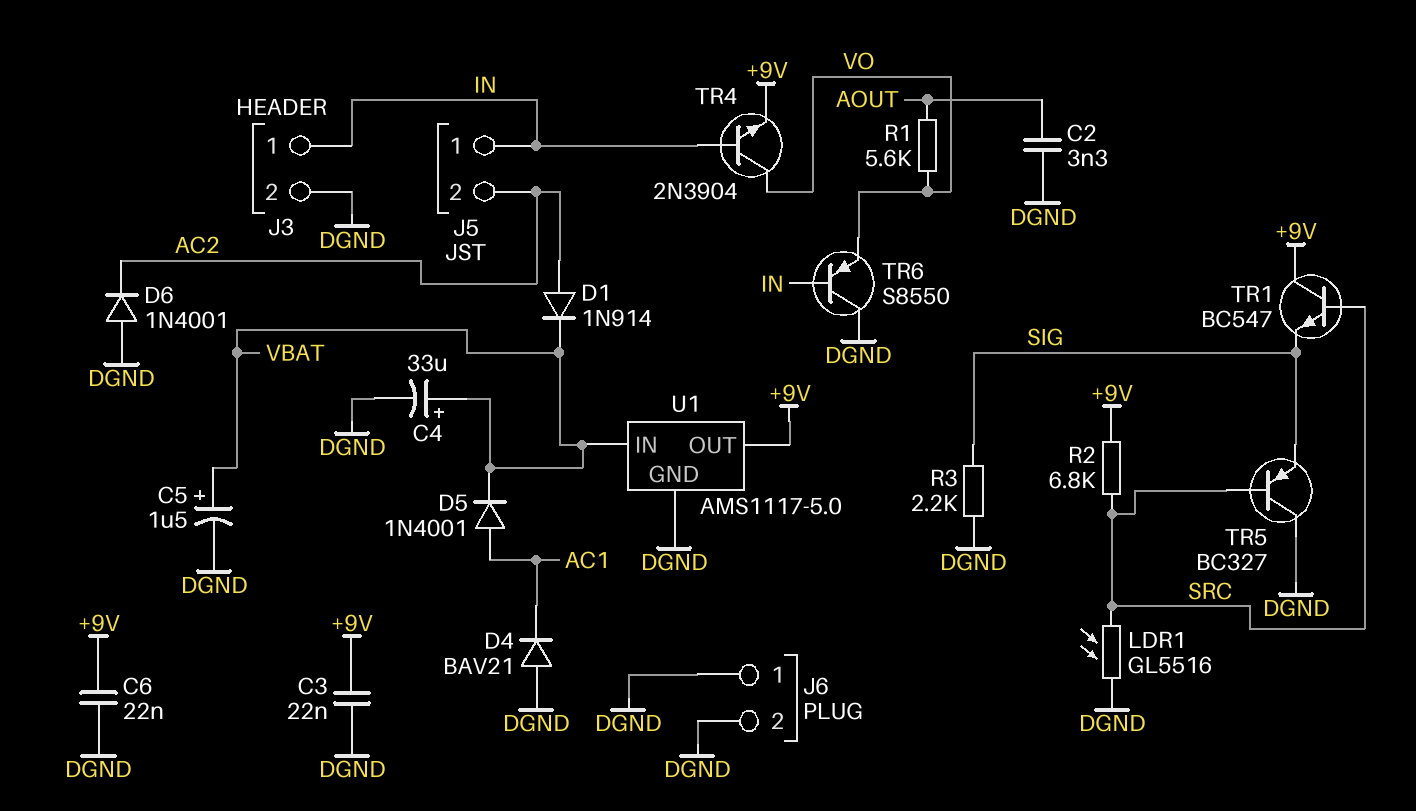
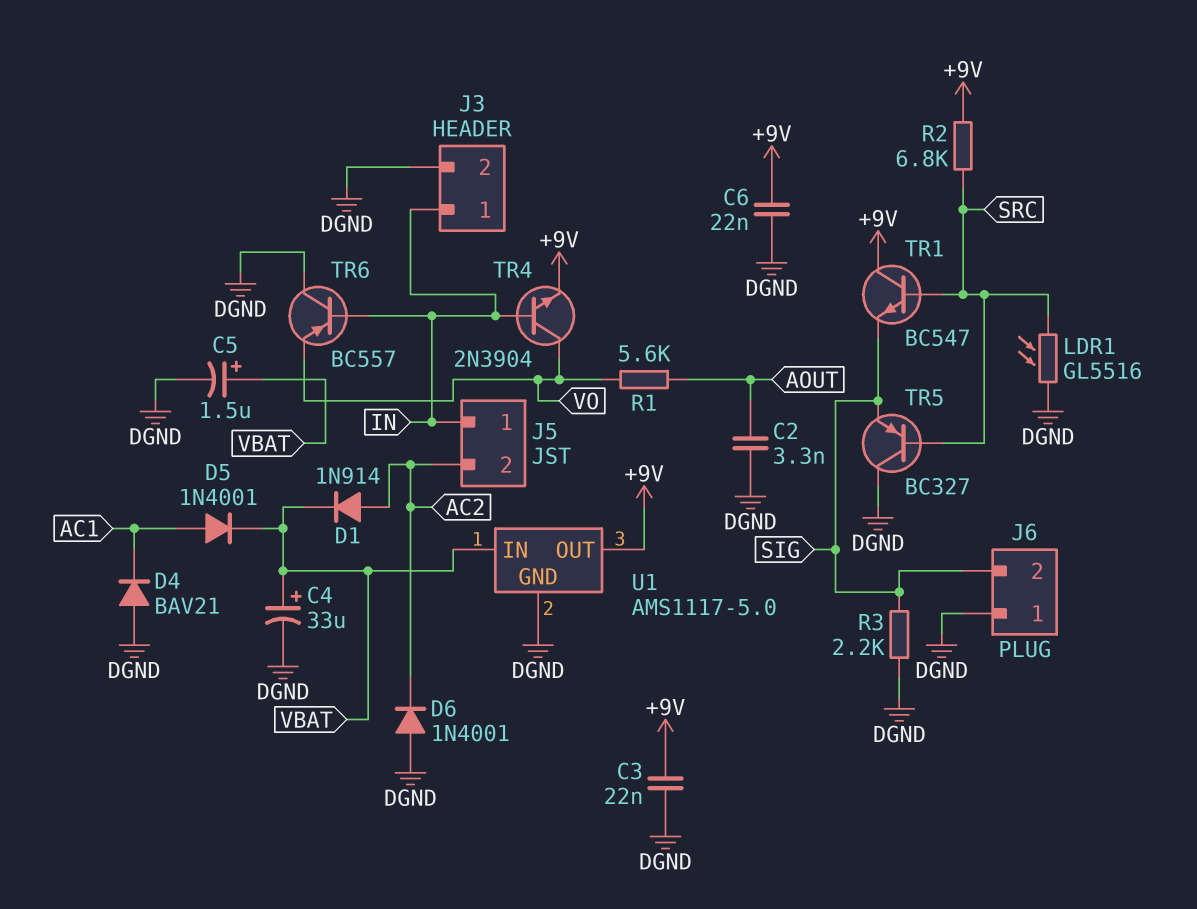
J6 pin 2: DGND -> SIG
TR6: PNP S8550 (B IN, C DGND, E VO) -> PNP BC557 (B IN, C DGND, E VO)

